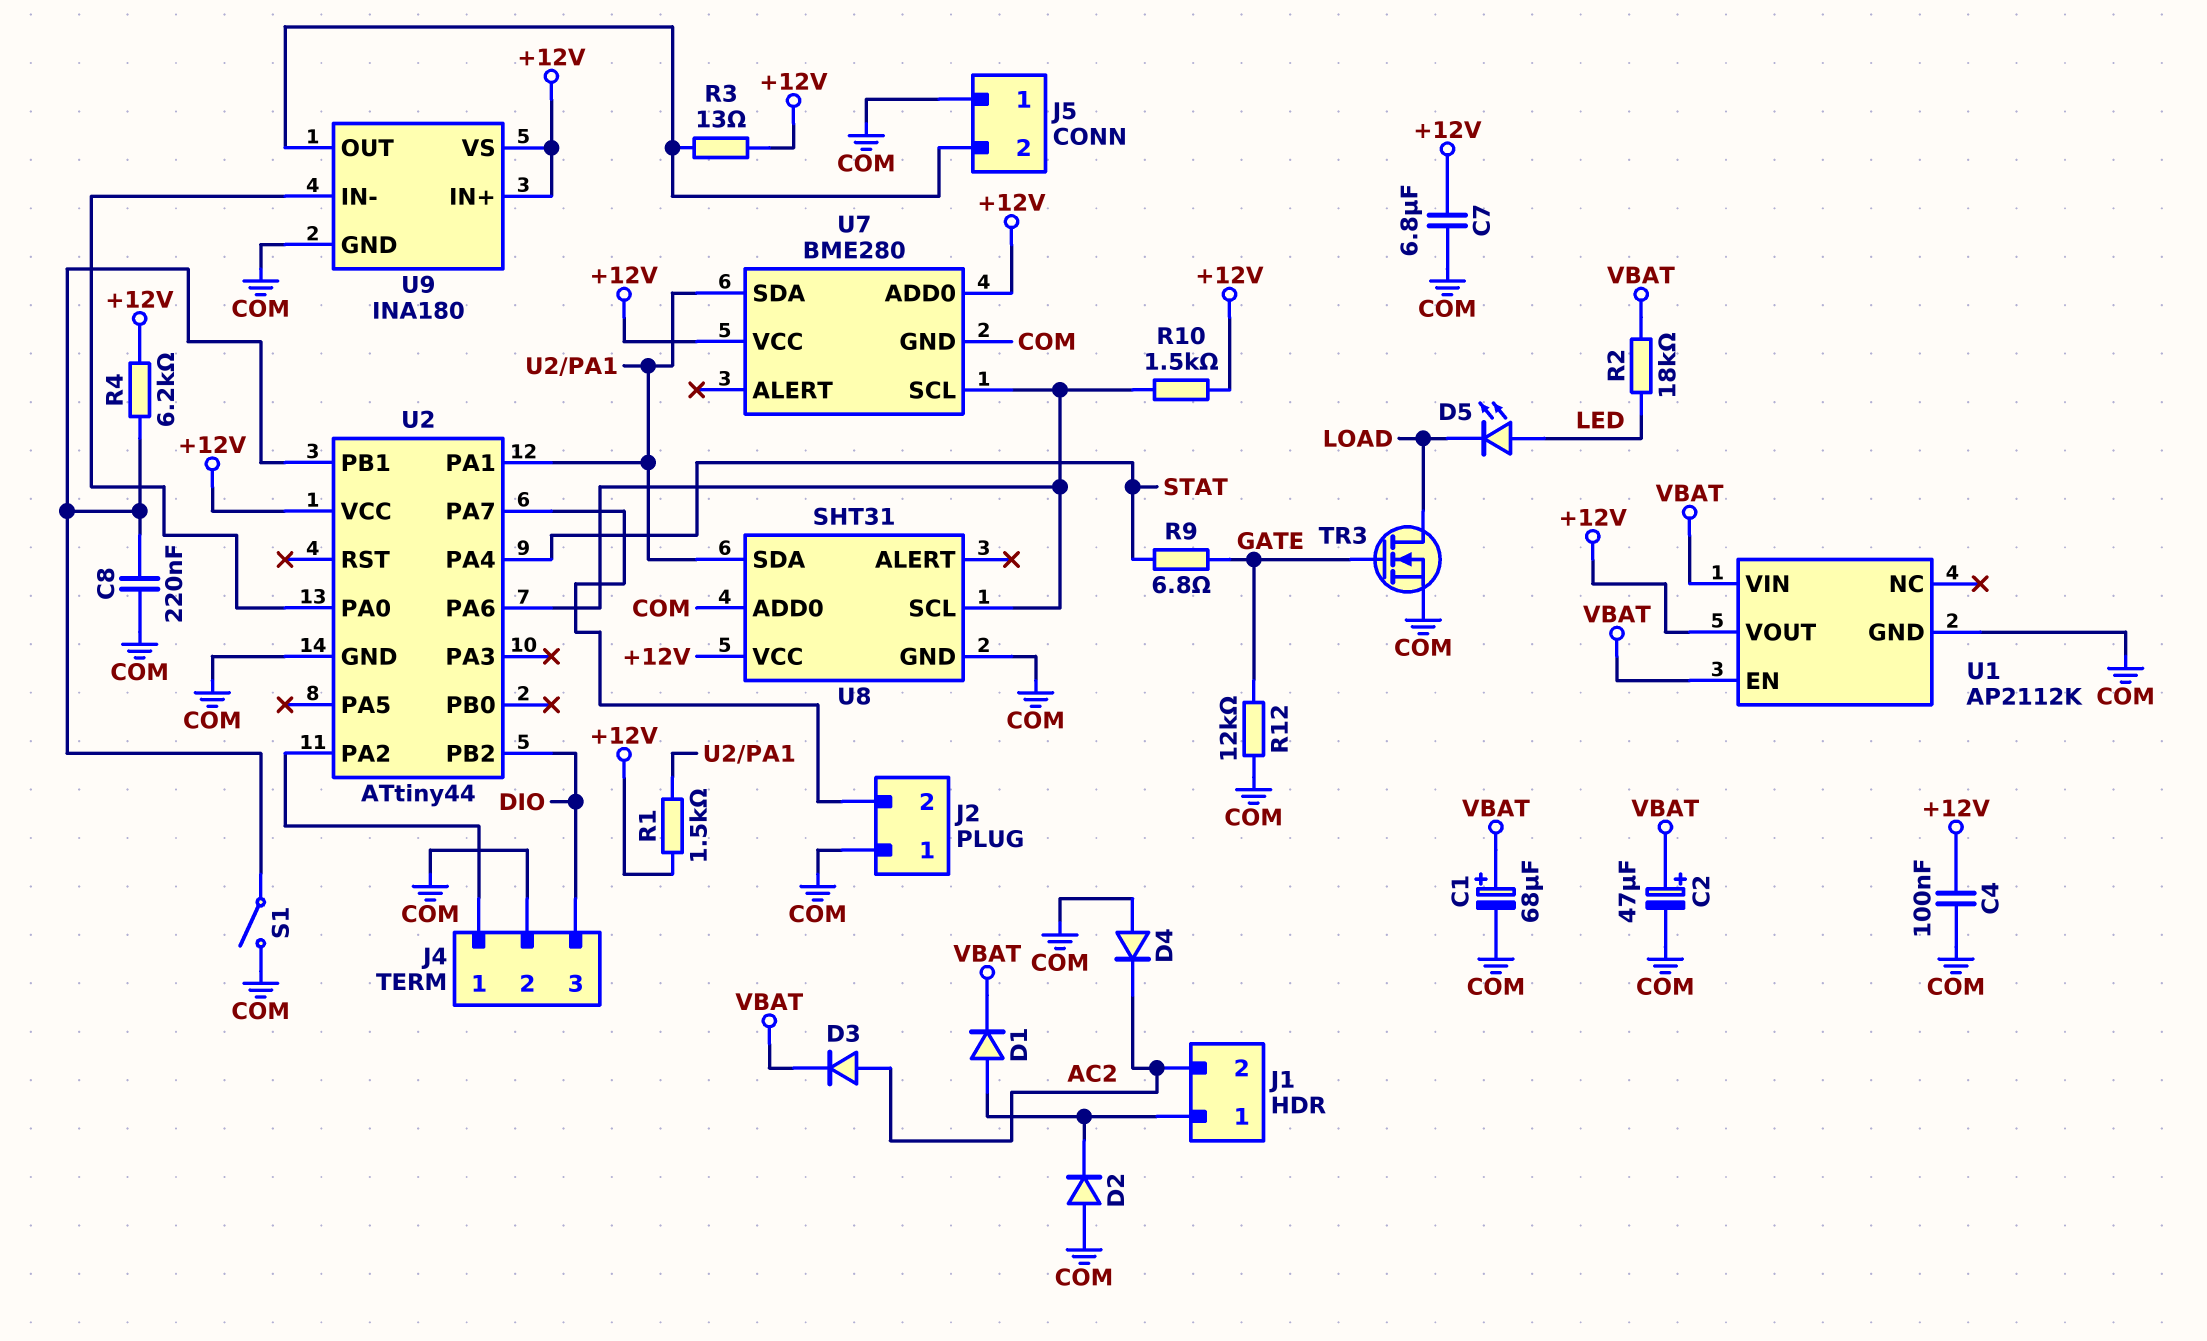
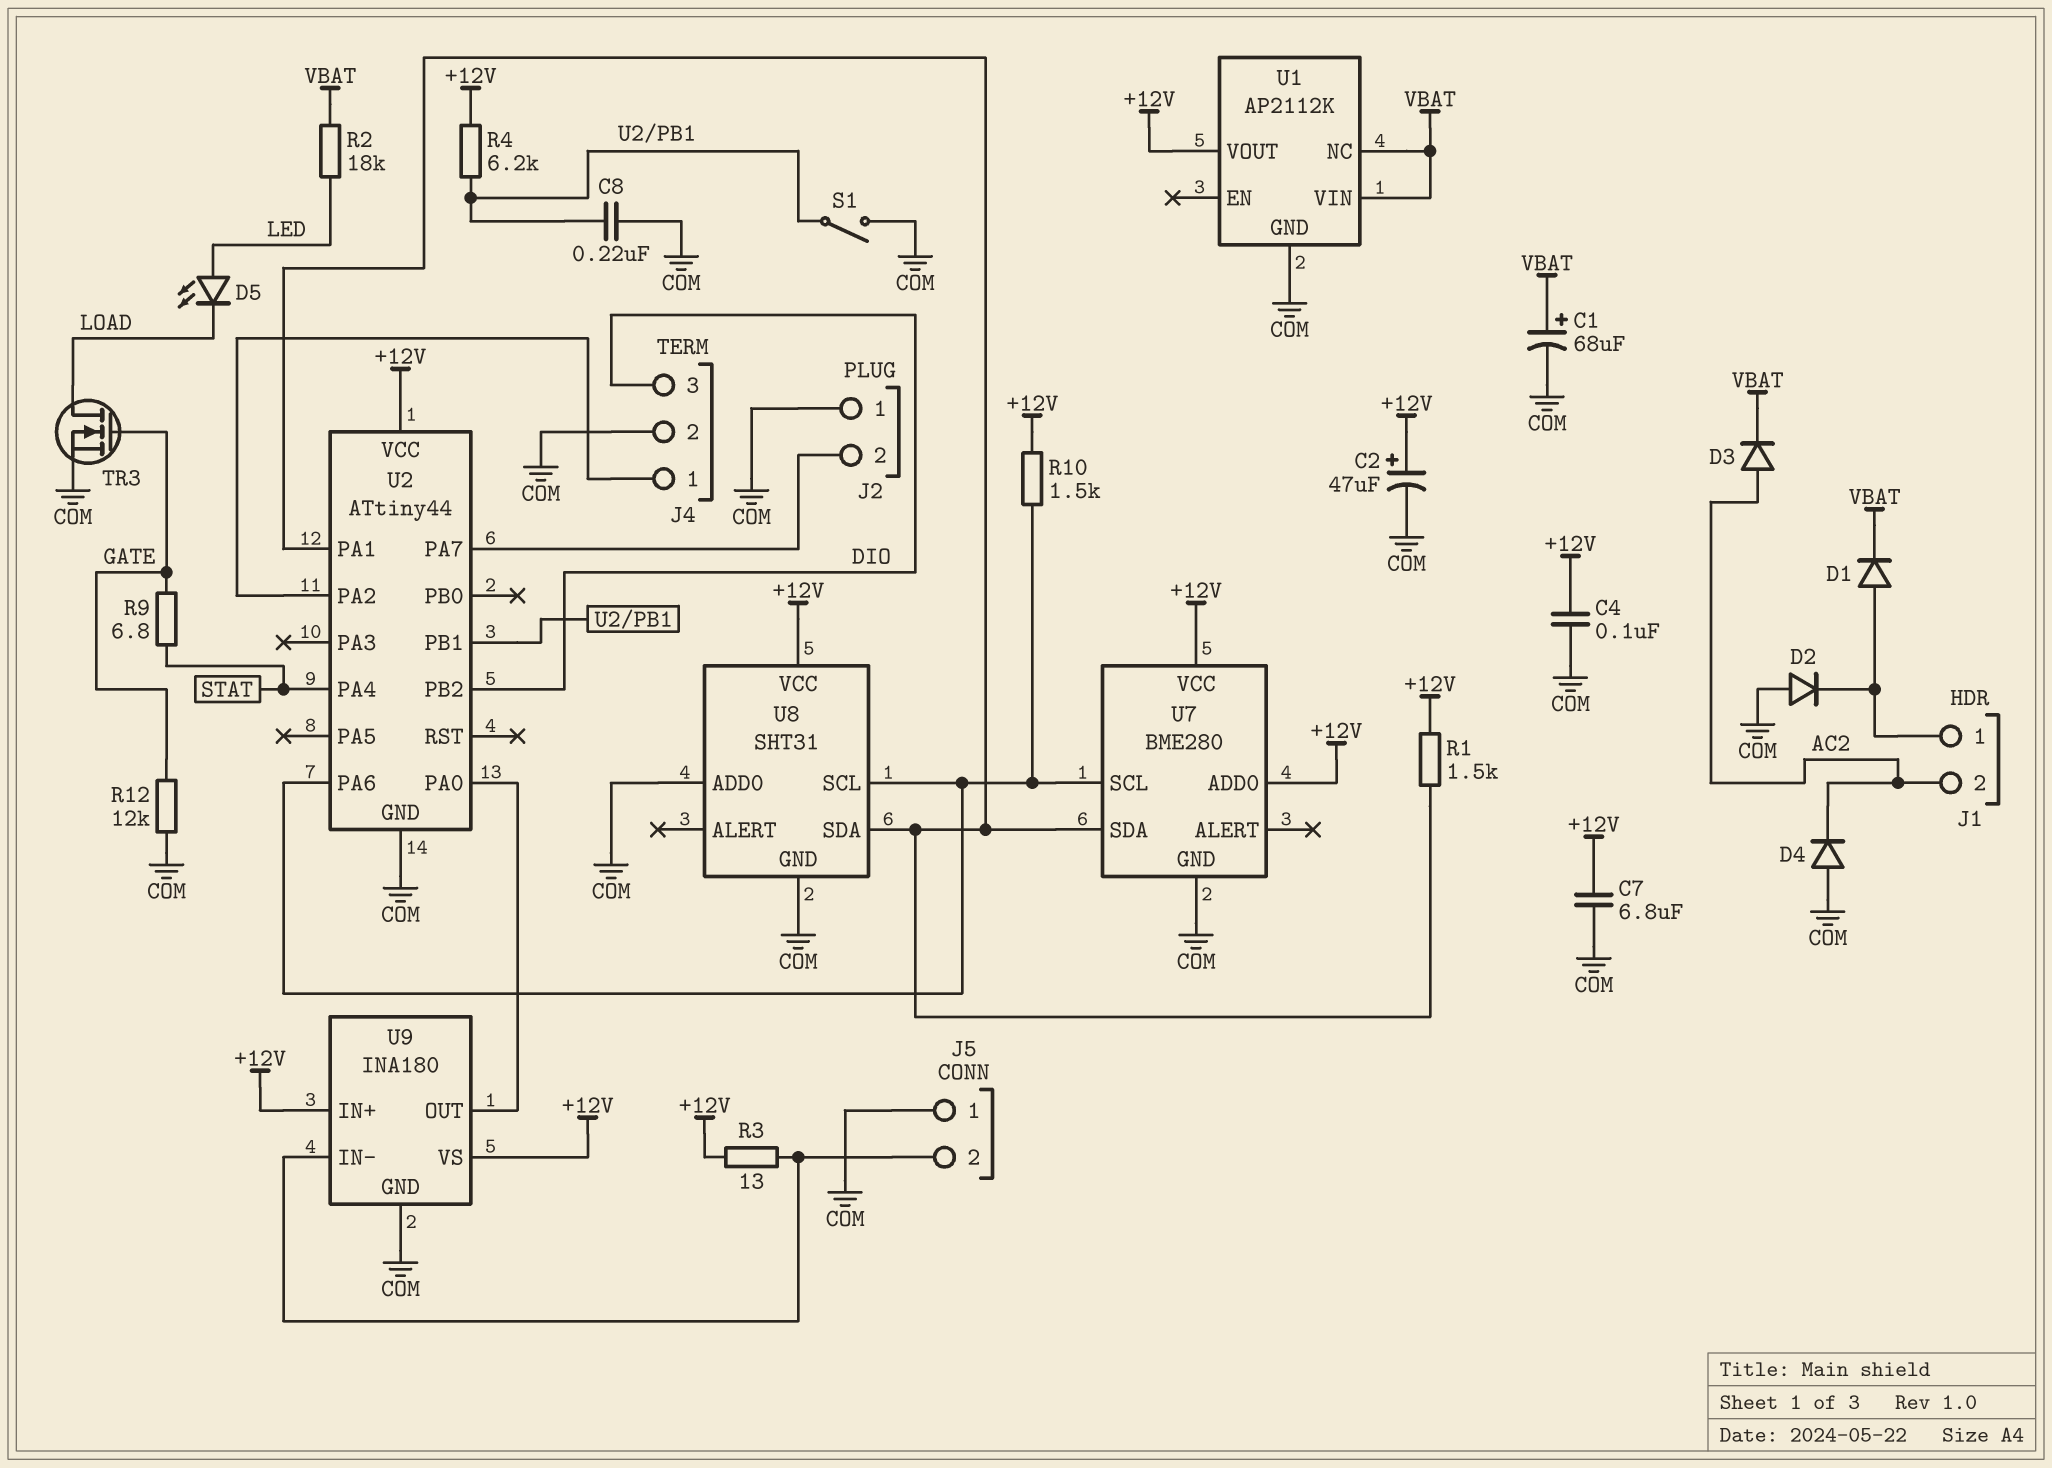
C2: 47uF (plus VBAT, minus COM) -> 47uF (plus +12V, minus COM)
U1 pin EN: VBAT -> none
U1 pin NC: none -> VBAT
U9 pin IN-: U2/PA0 -> J5/2
U9 pin OUT: J5/2 -> U2/PA0

